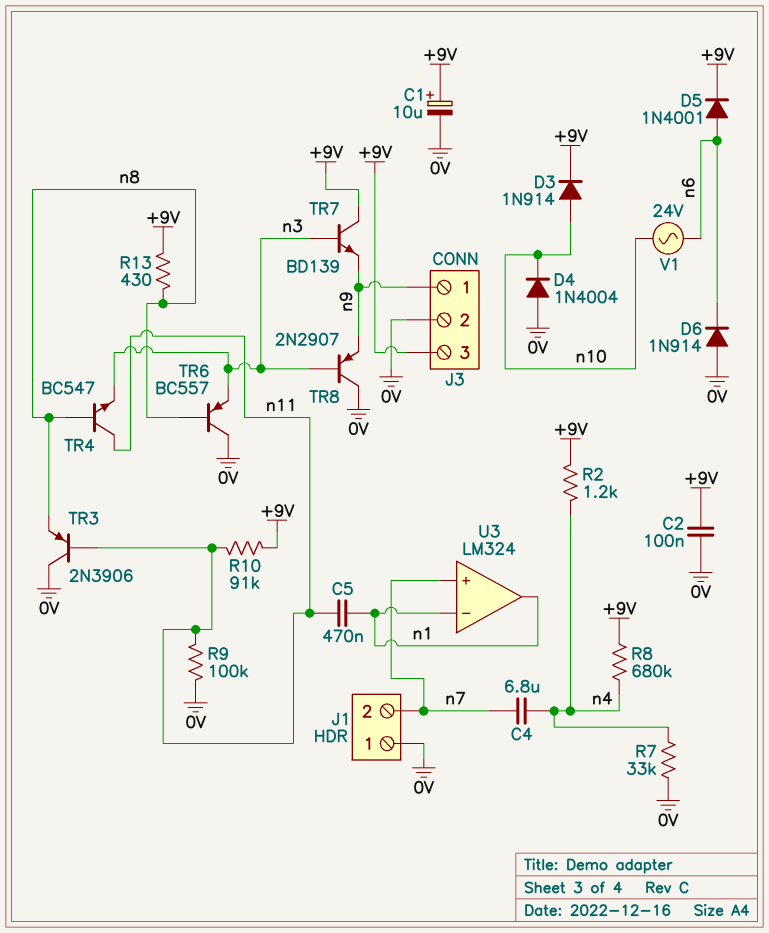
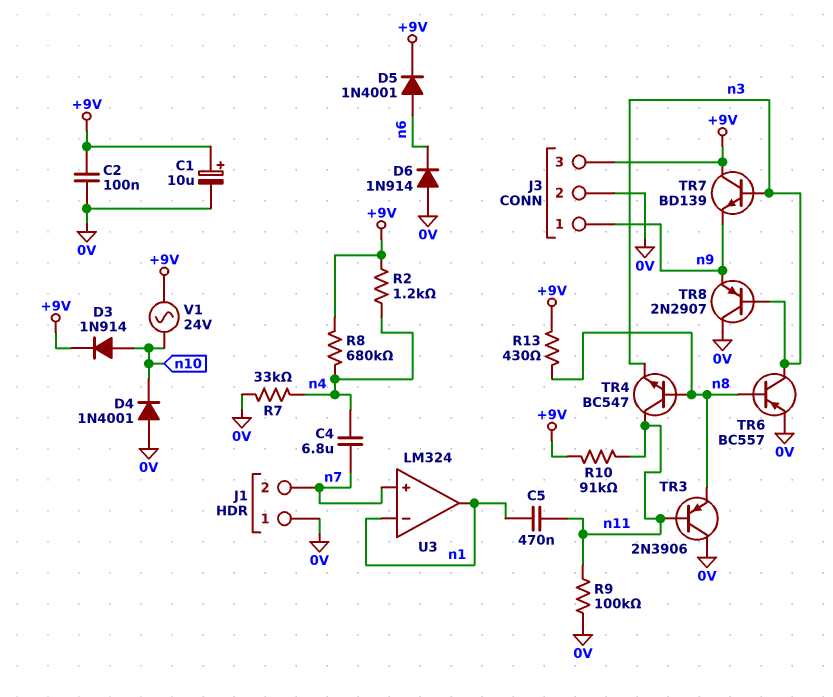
D4: diode 1N4004 (A 0V, K n10) -> diode 1N4001 (A 0V, K n10)
TR6: PNP BC557 (B n8, C 0V, E n3) -> PNP BC557 (B n8, C n3, E 0V)
V1: AC 24V (n6, n10) -> AC 24V (+9V, n10)

